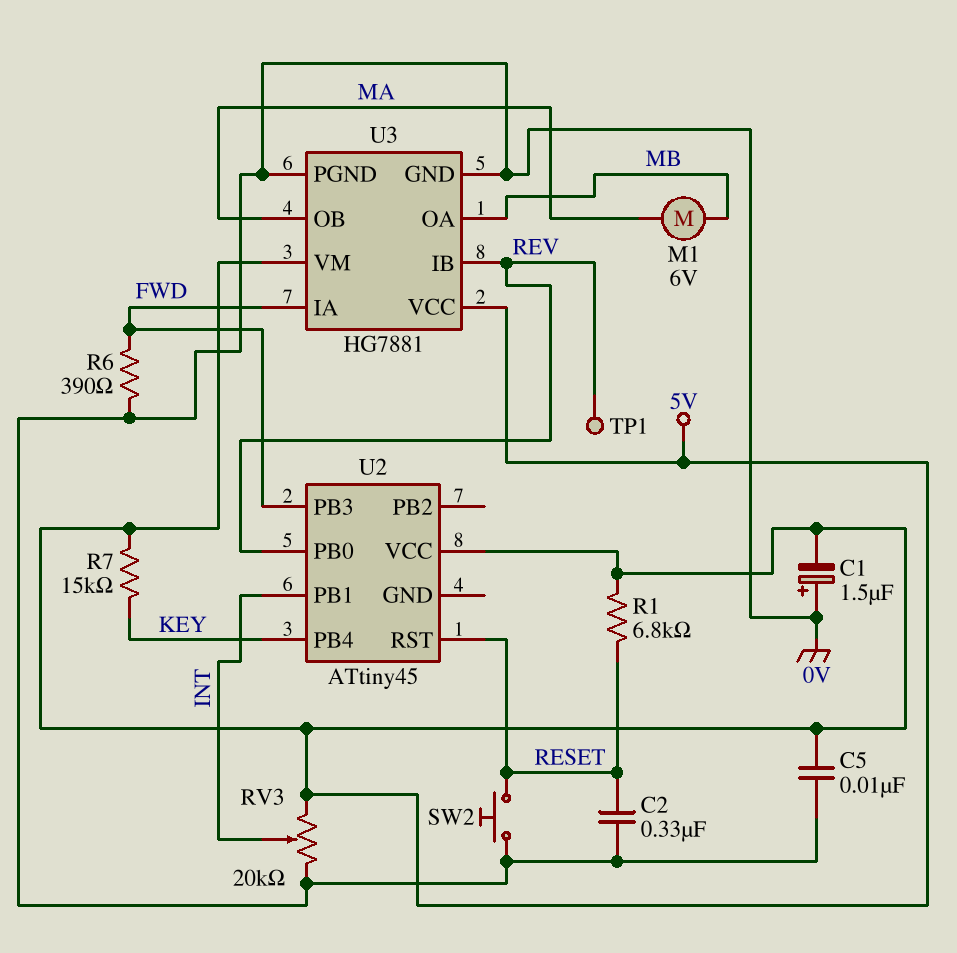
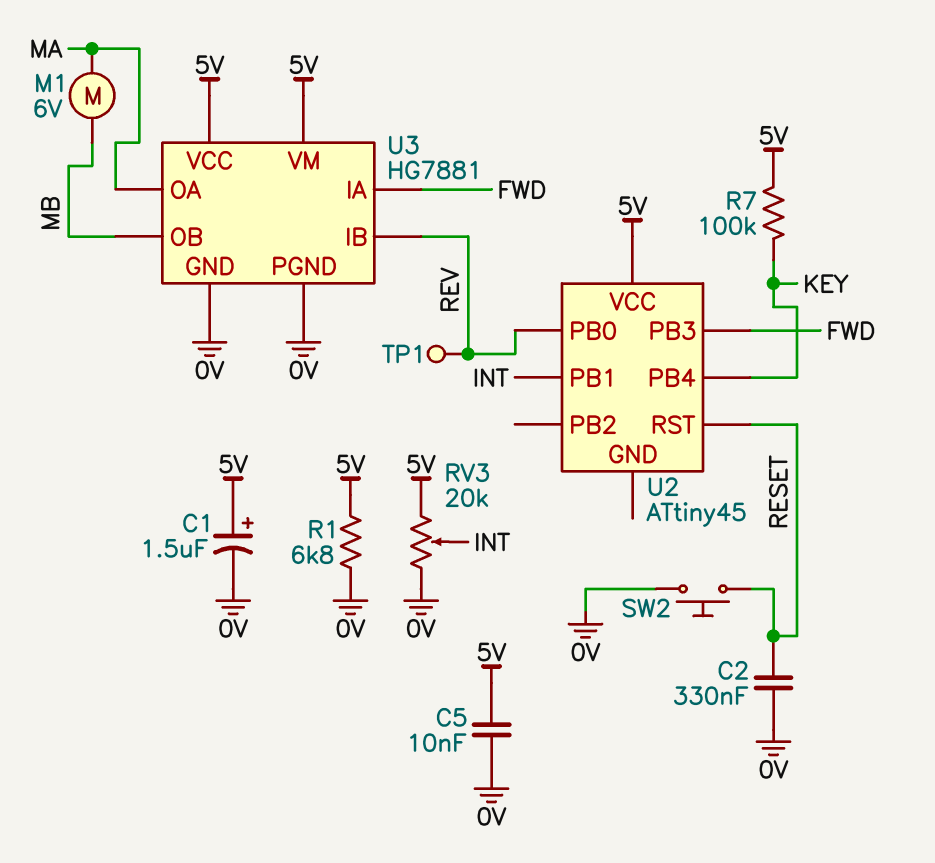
C1: 1.5uF (plus 0V, minus 5V) -> 1.5uF (plus 5V, minus 0V)
R1: 6.8k (5V, RESET) -> 6.8k (0V, 5V)
R6: 390 (0V, FWD) -> none
R7: 15k (5V, KEY) -> 100k (5V, KEY)
U3 pin OA: MB -> MA
U3 pin OB: MA -> MB

